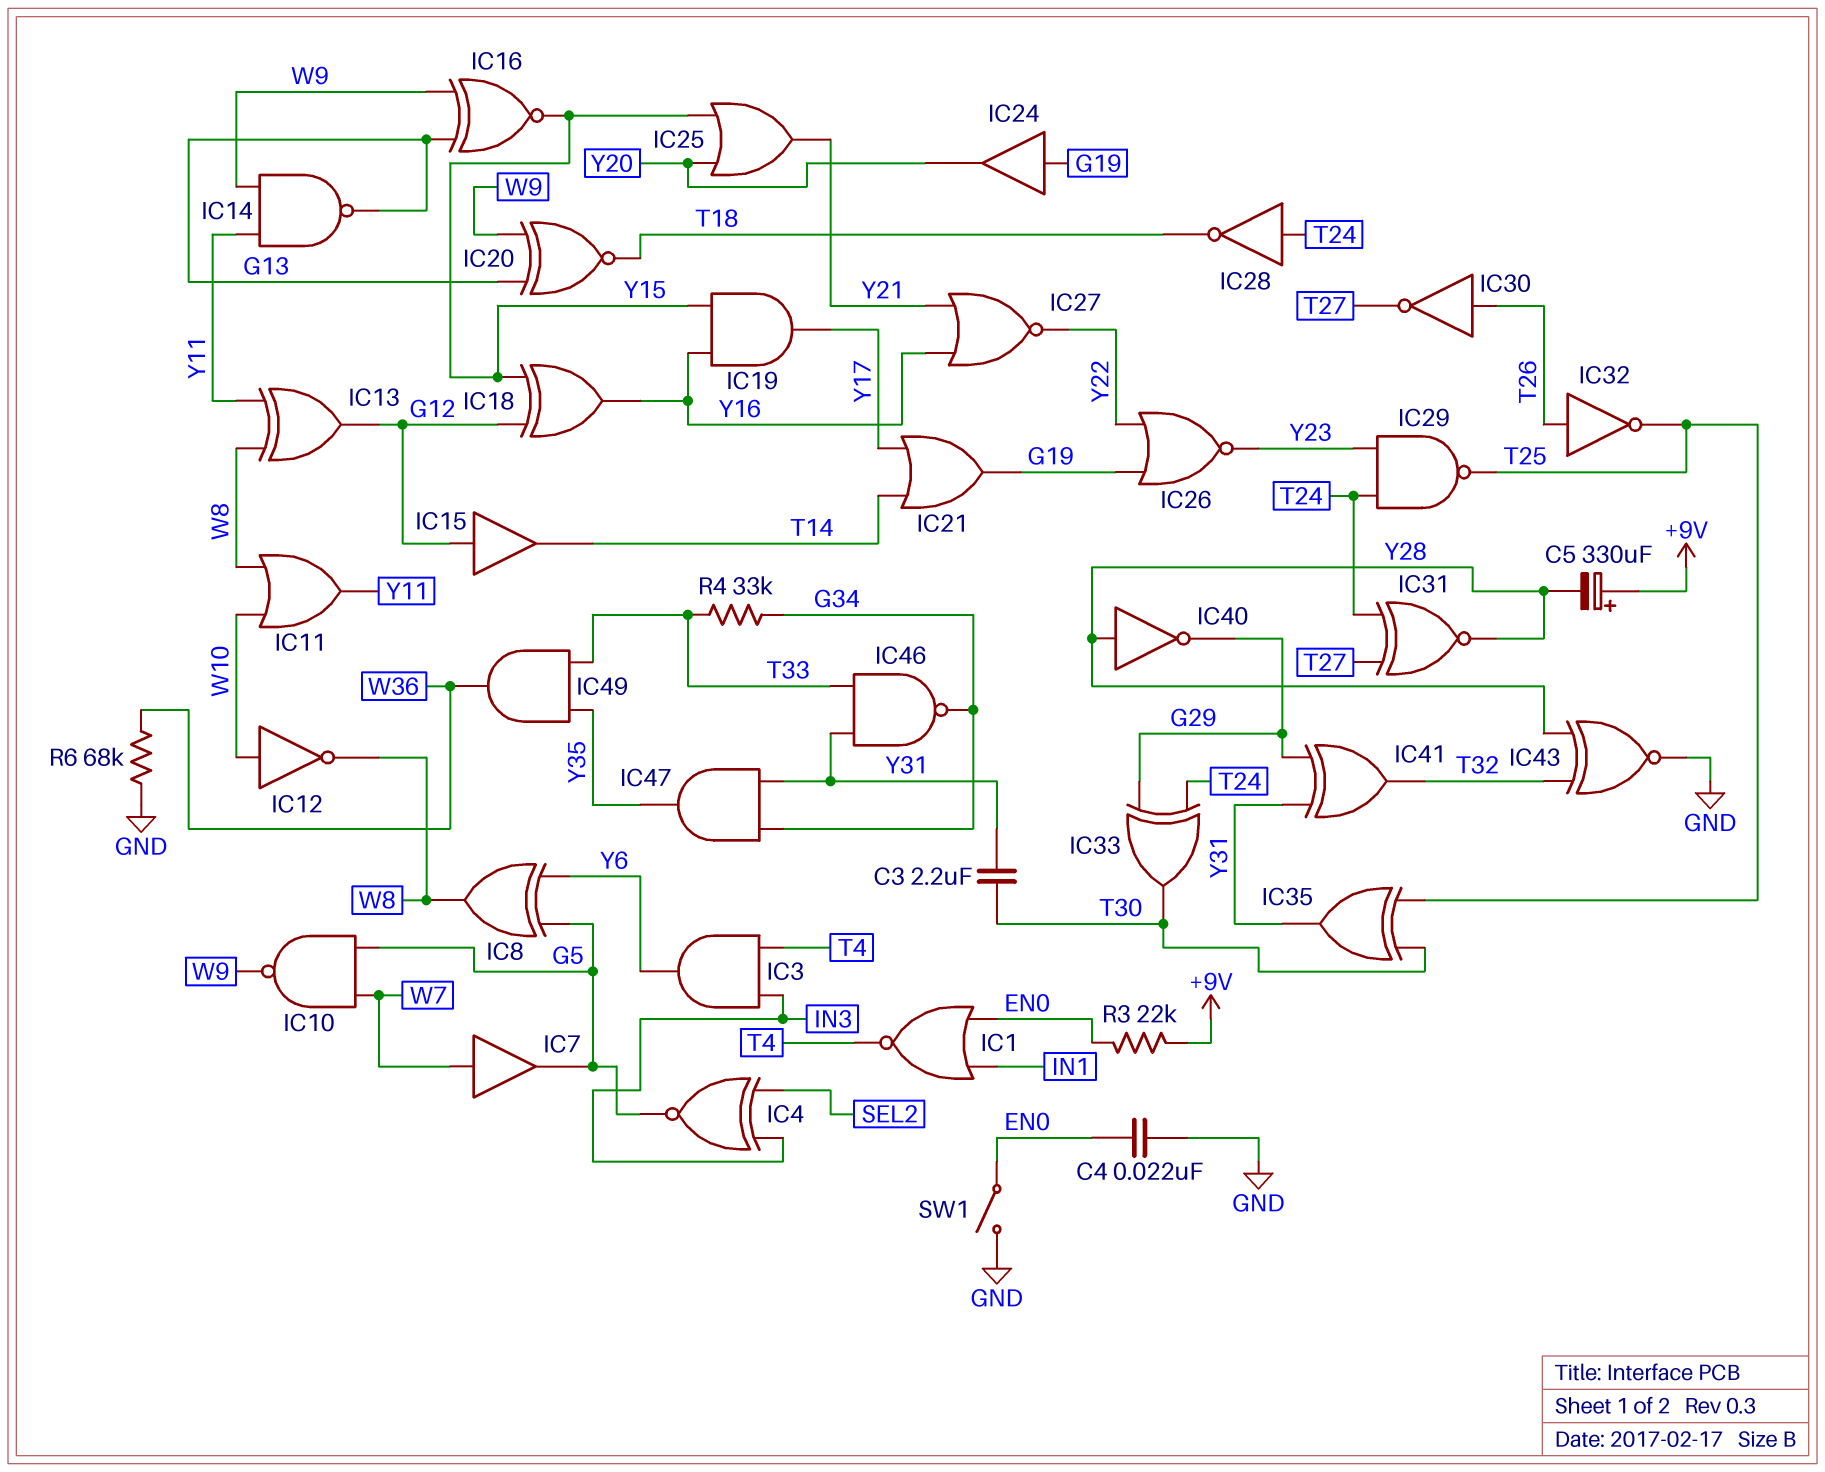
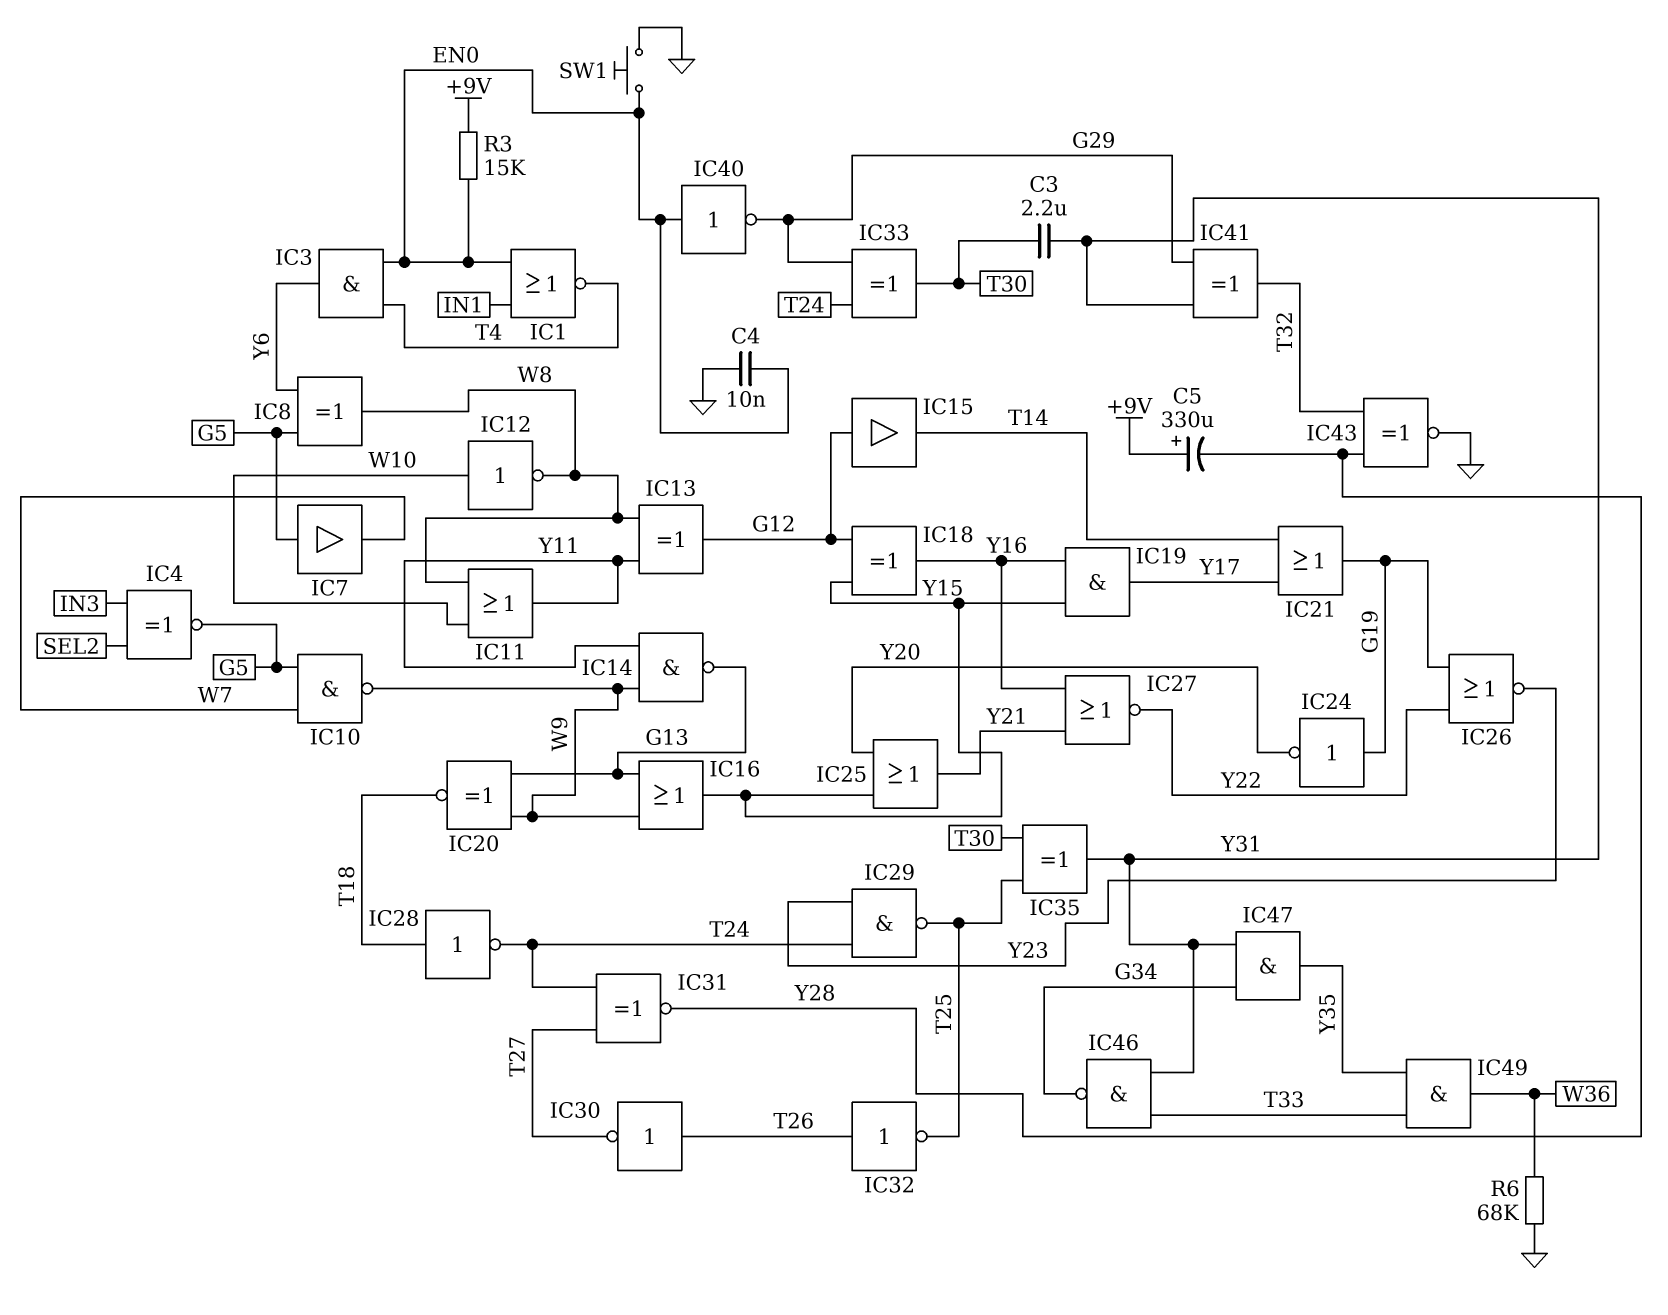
C4: 22nF (EN0, GND) -> 10nF (EN0, GND)
IC3: AND (in IN3, in T4, out Y6) -> AND (in EN0, in T4, out Y6)
IC7: buffer (in W7, out G5) -> buffer (in G5, out W7)
IC16: XNOR (in G13, in W9, out Y15) -> OR (in G13, in W9, out Y15)
IC24: buffer (in G19, out Y20) -> NOT (in G19, out Y20)
IC28: NOT (in T24, out T18) -> NOT (in T18, out T24)
IC40: NOT (in Y28, out G29) -> NOT (in EN0, out G29)
R3: 22k (+9V, EN0) -> 15k (+9V, EN0)
R4: 33k (G34, T33) -> none
SW1: switch (EN0, GND) -> button (EN0, GND)

